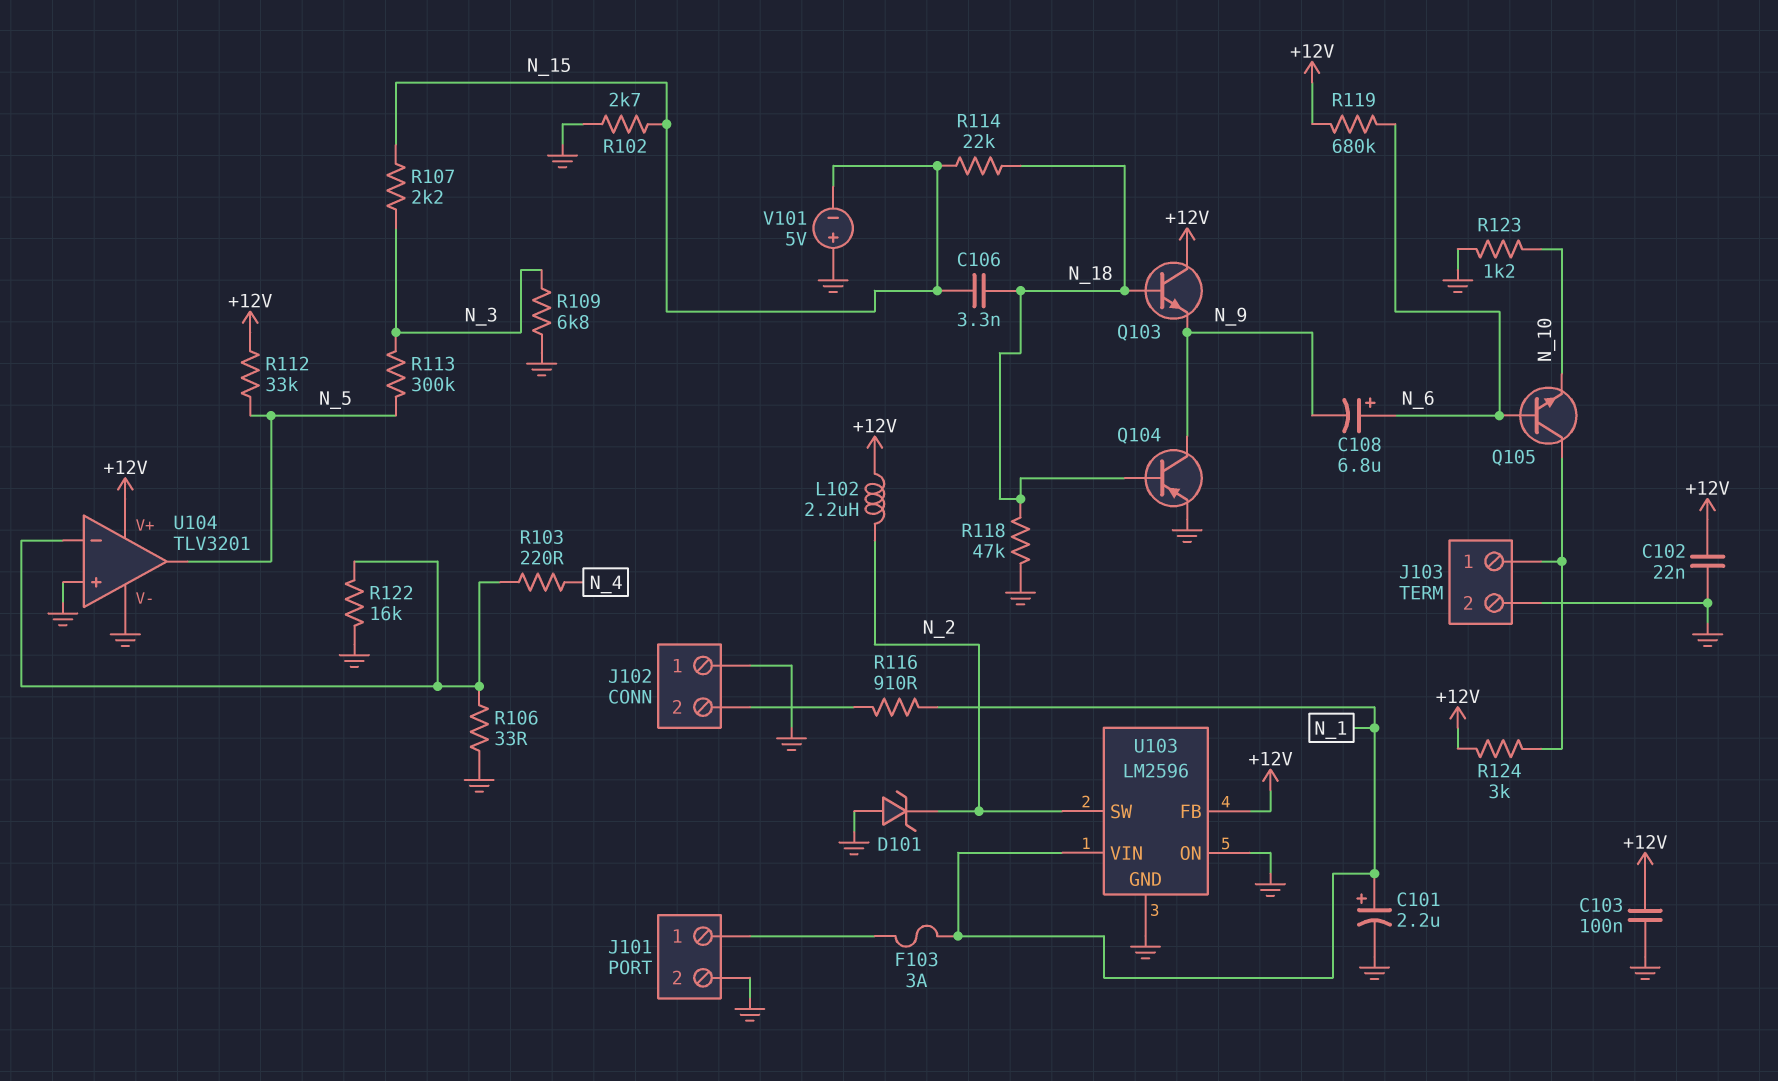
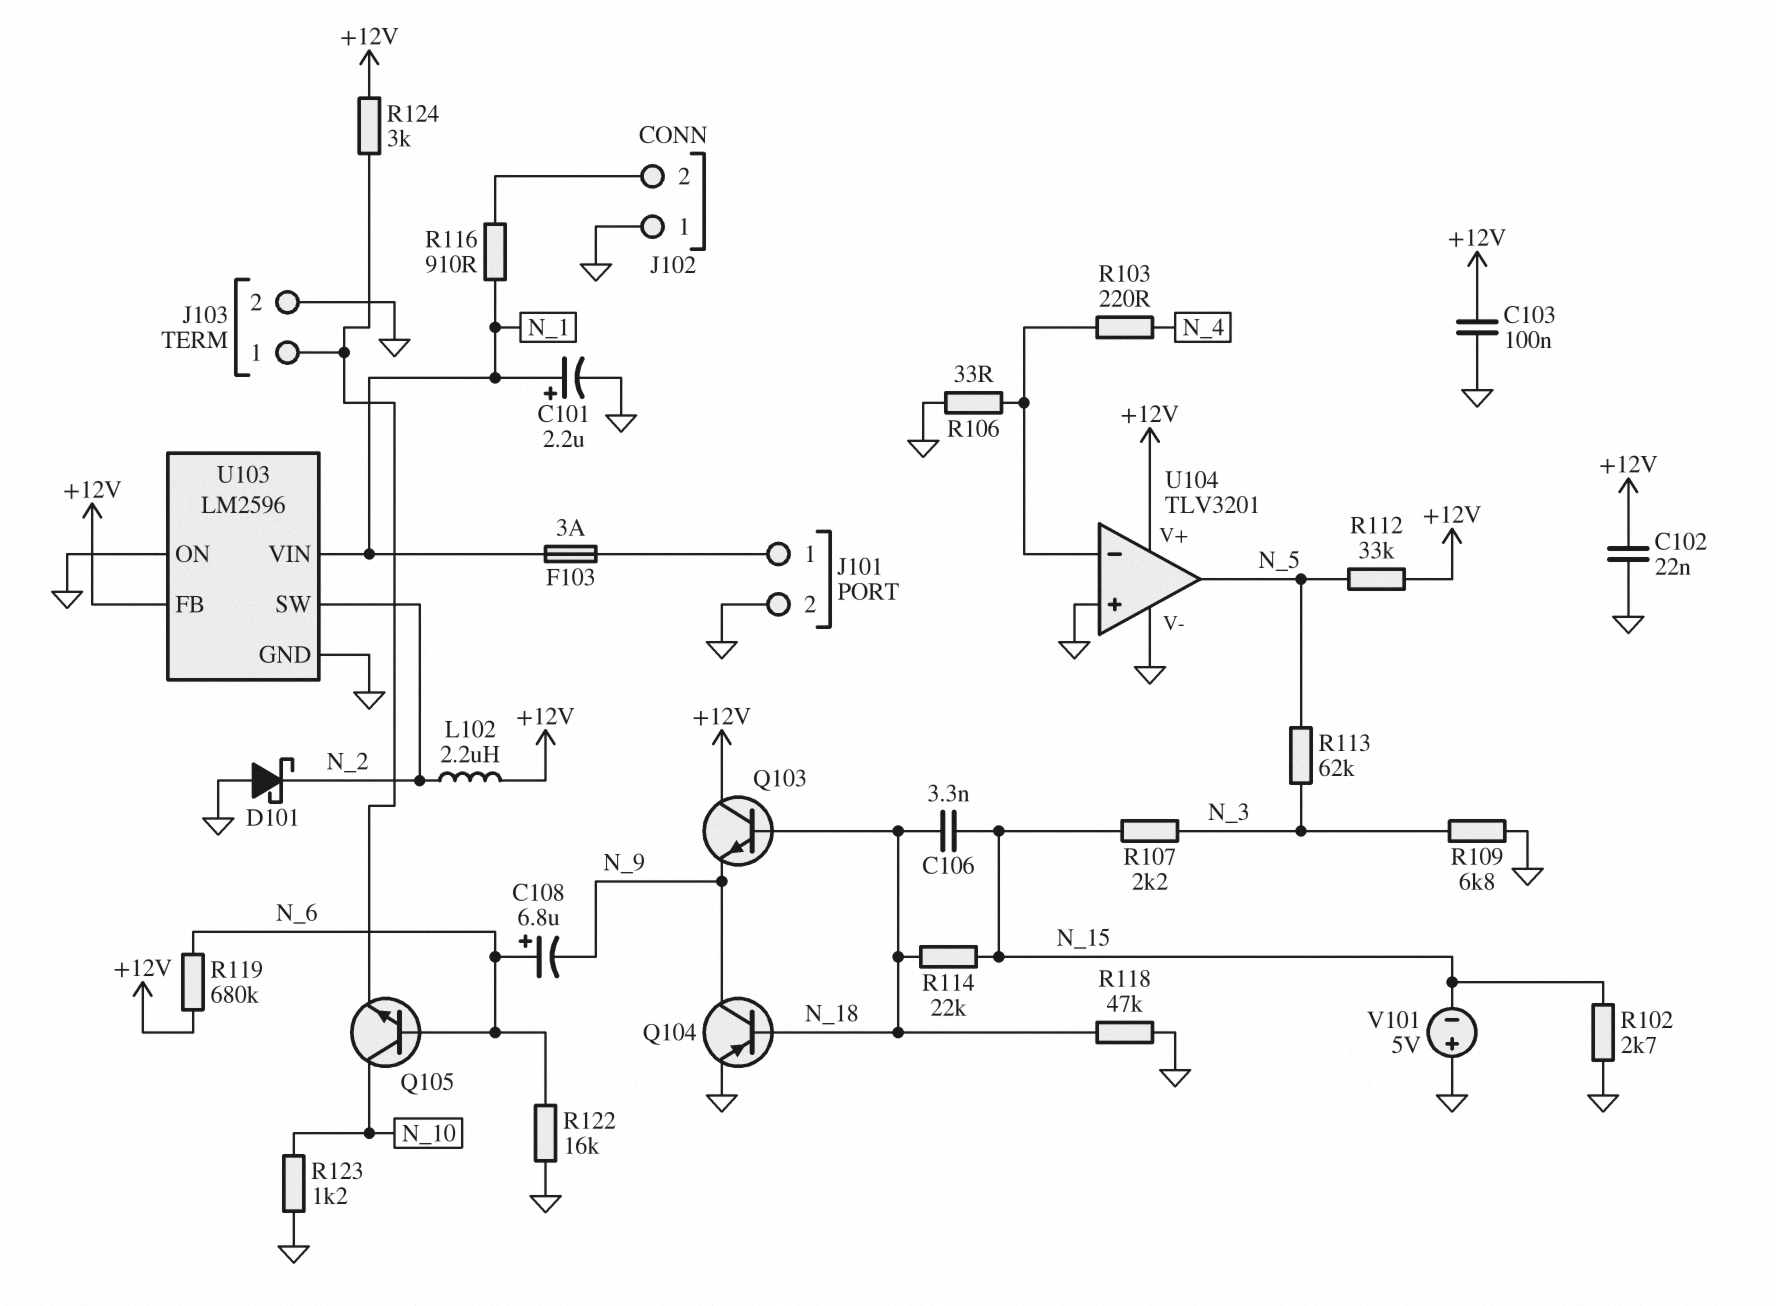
D101: zener (A GND, K N_2) -> schottky (A GND, K N_2)
Q105: NPN (B N_6, C J103/1, E N_10) -> NPN (B N_6, C N_10, E J103/1)
R113: 300k (N_3, N_5) -> 62k (N_3, N_5)
R122: 16k (GND, U104/in-) -> 16k (GND, N_6)

